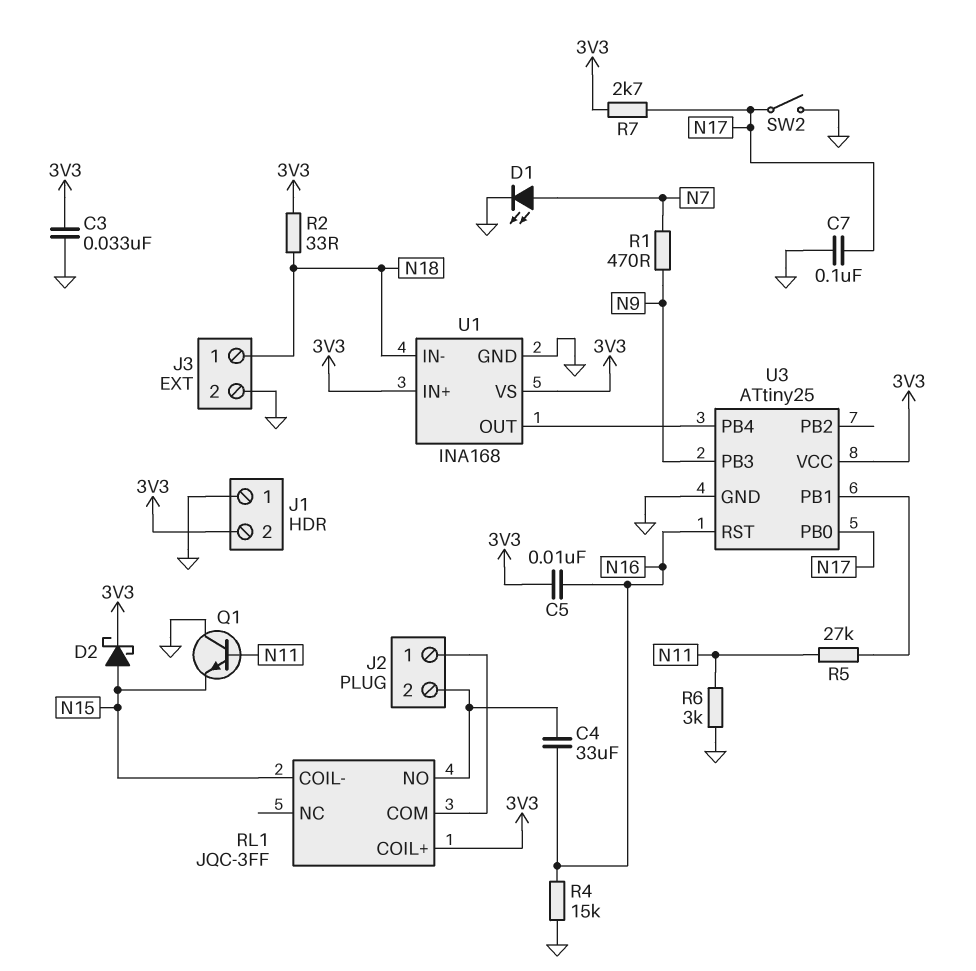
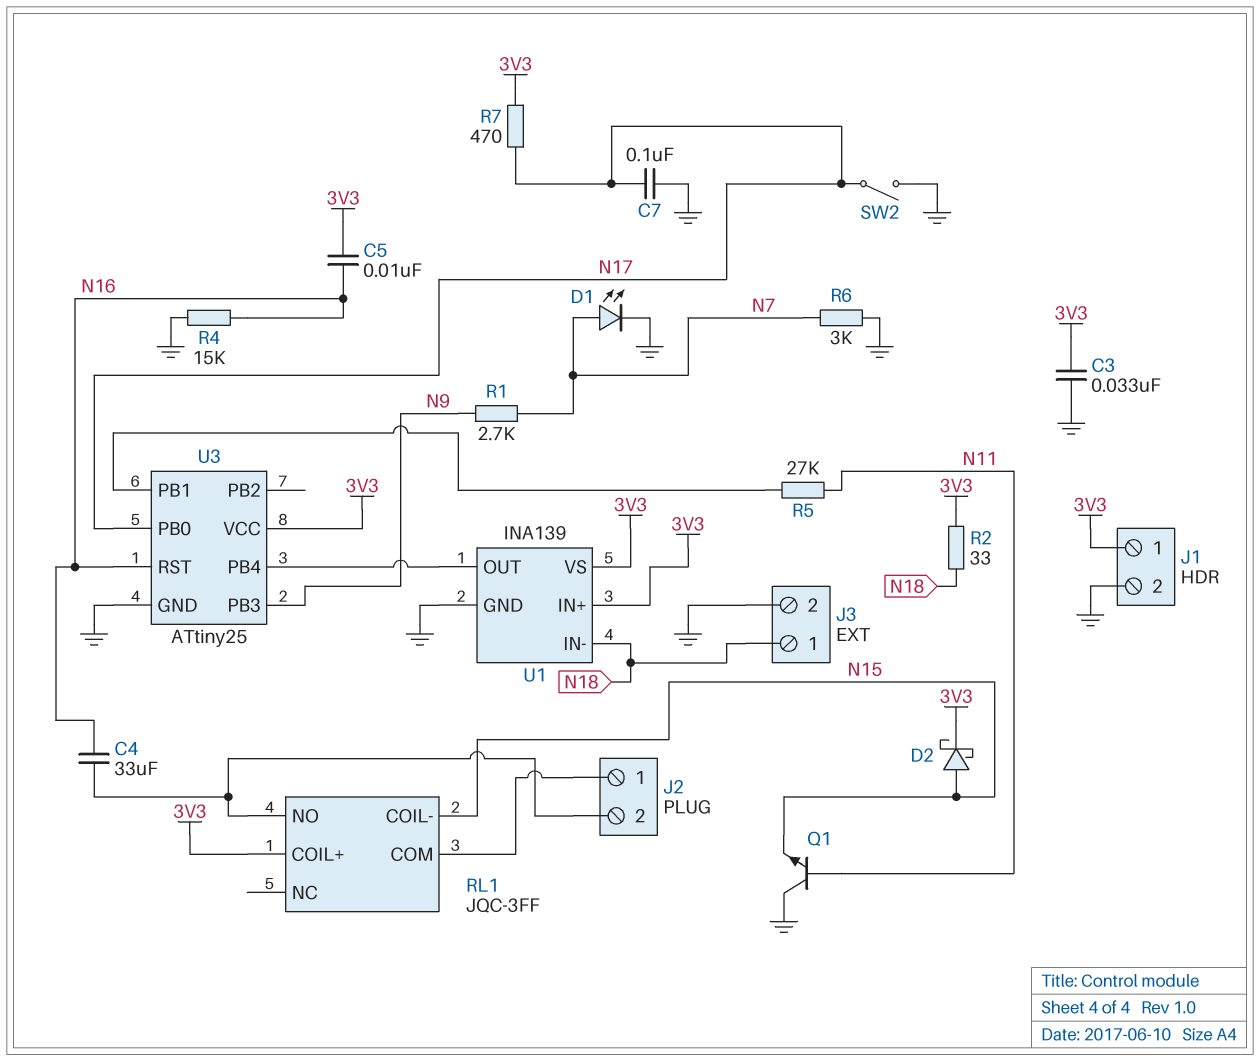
J1 pin 1: GND -> 3V3
J1 pin 2: 3V3 -> GND
R1: 470 (N7, N9) -> 2.7k (N7, N9)
R6: 3k (GND, N11) -> 3k (GND, N7)
R7: 2.7k (3V3, N17) -> 470 (3V3, N17)
U1: INA168 -> INA139

